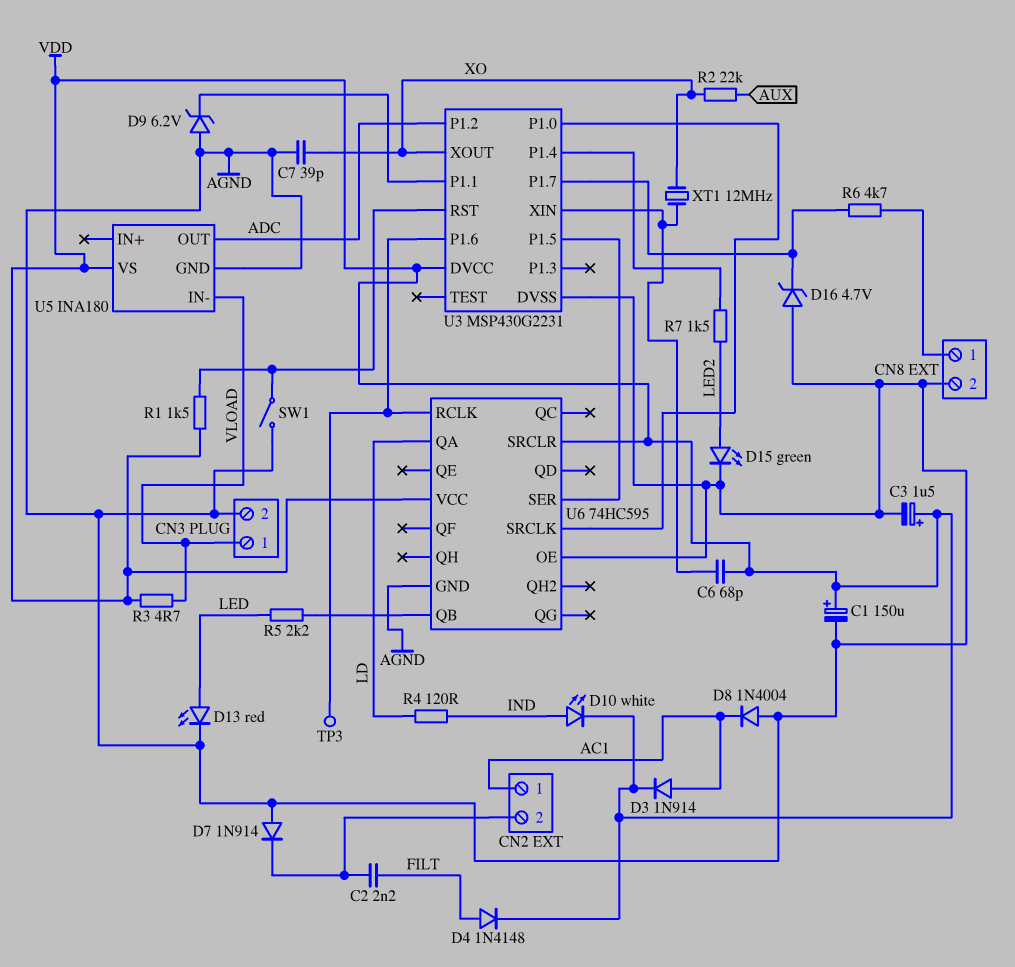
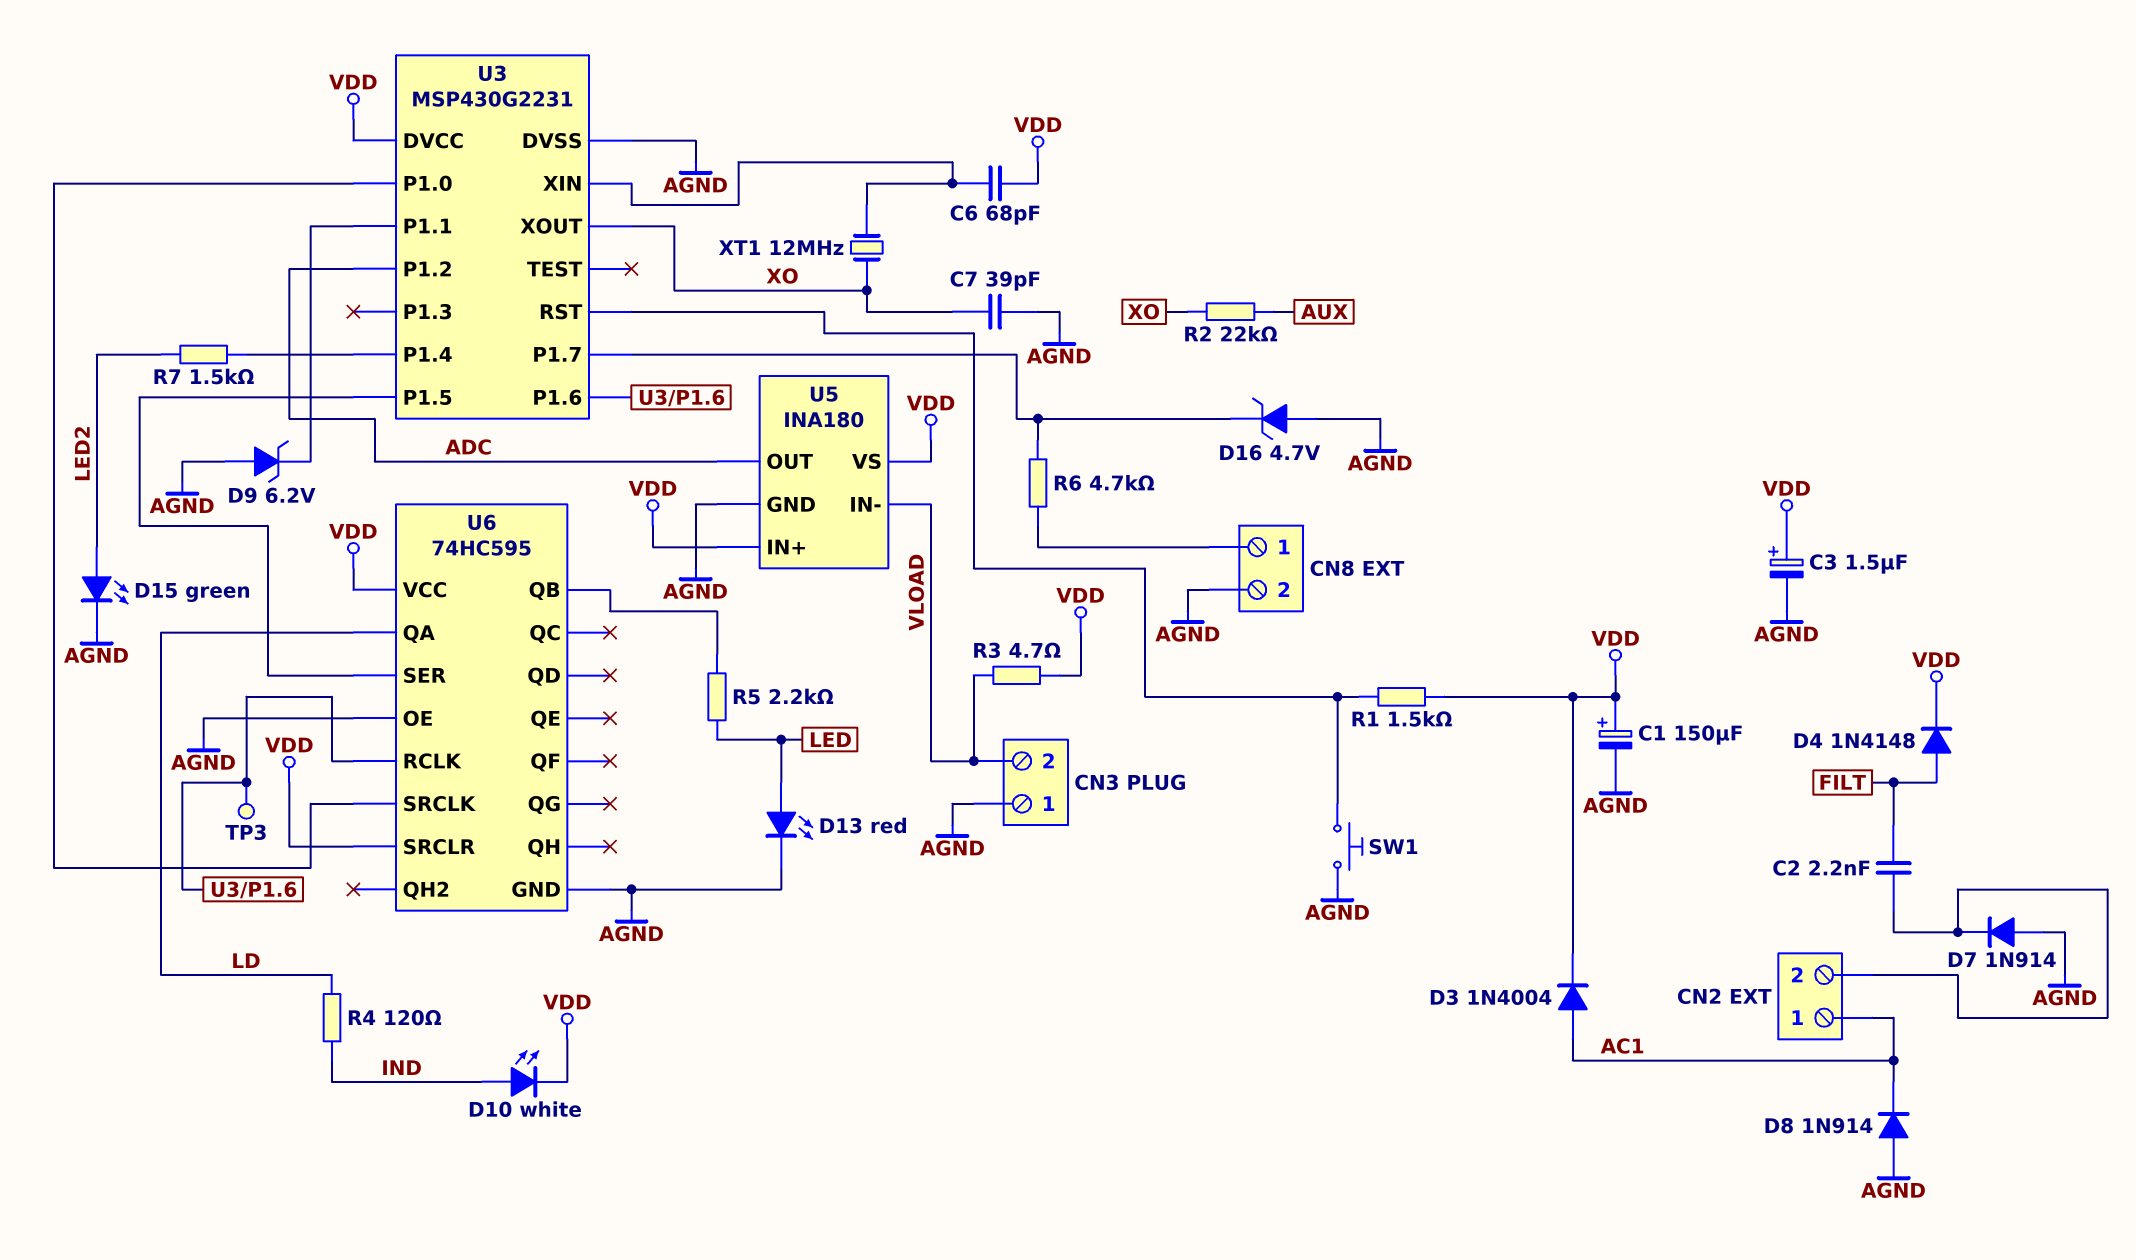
CN3 pin 1: VLOAD -> AGND
CN3 pin 2: AGND -> VLOAD
D3: diode 1N914 (A AC1, K VDD) -> diode 1N4004 (A AC1, K VDD)
D8: diode 1N4004 (A AGND, K AC1) -> diode 1N914 (A AGND, K AC1)
SW1: switch (AGND, U3/RST) -> button (AGND, U3/RST)
U5 pin IN+: none -> VDD

